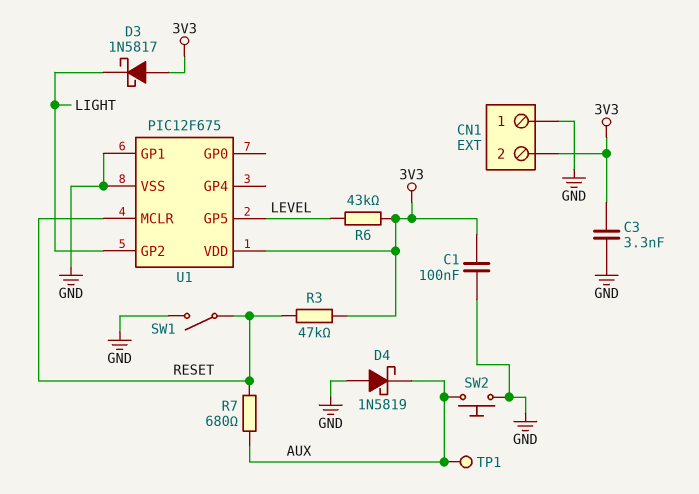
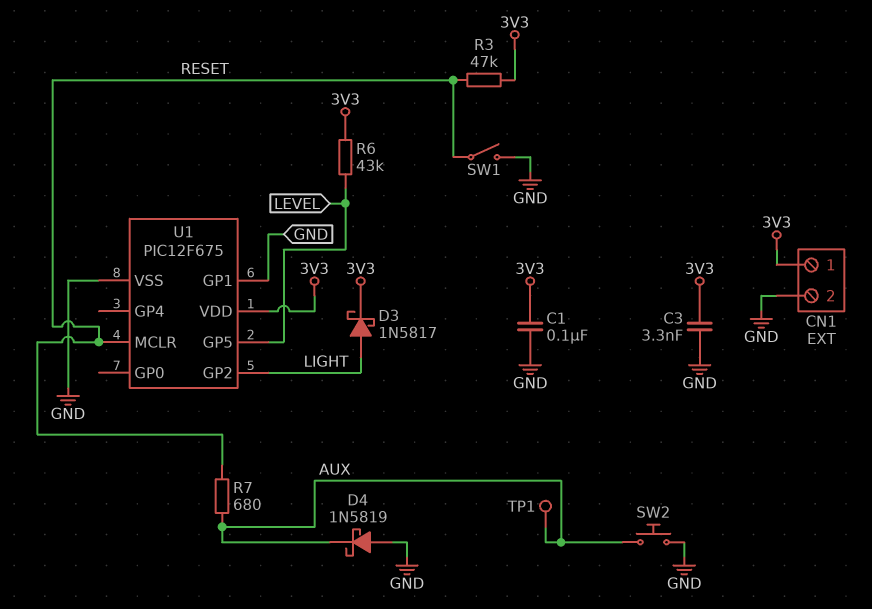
CN1 pin 1: GND -> 3V3
CN1 pin 2: 3V3 -> GND
D3: schottky 1N5817 (A 3V3, K LIGHT) -> schottky 1N5817 (A LIGHT, K 3V3)

